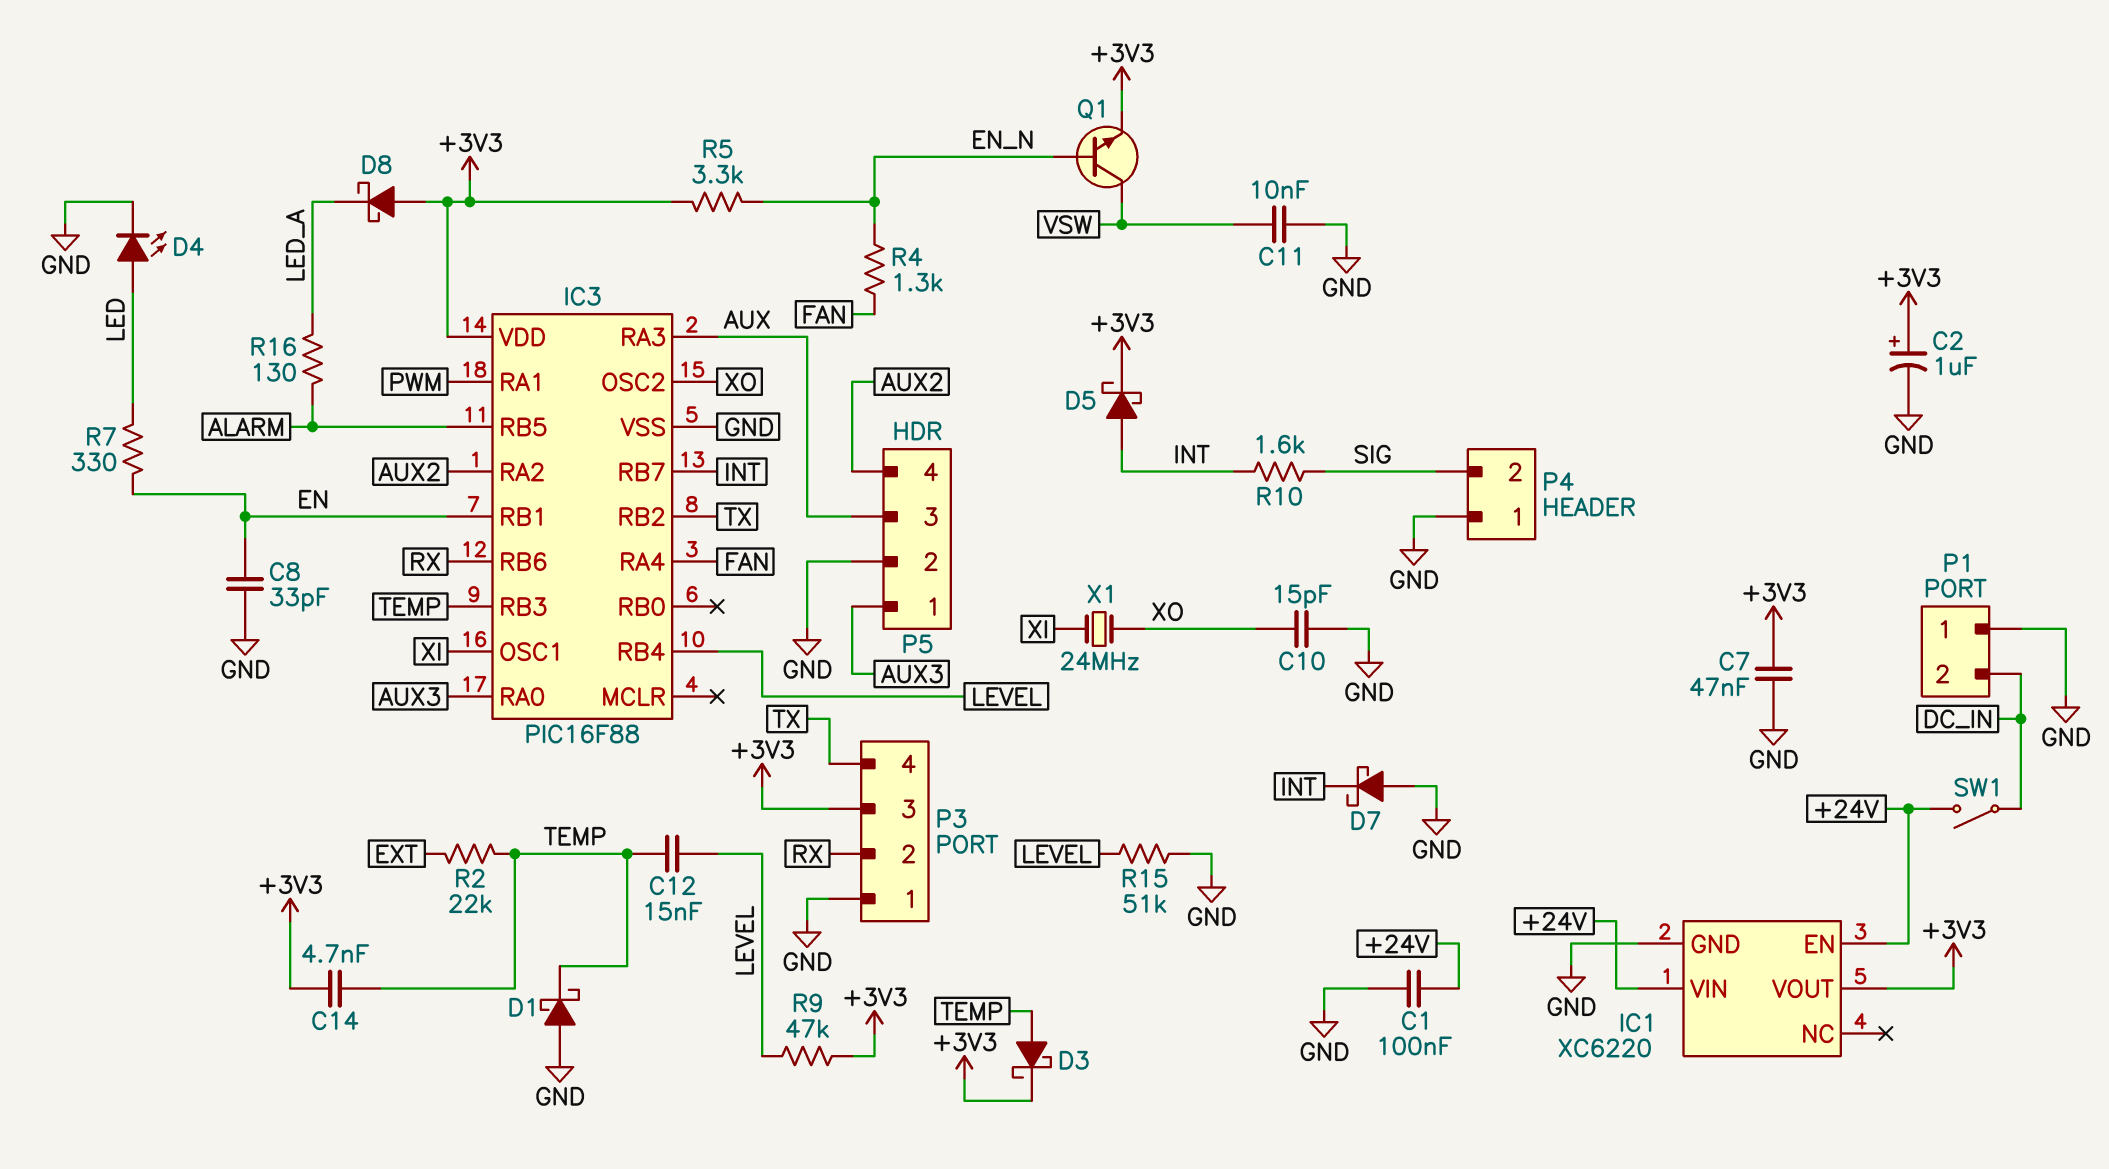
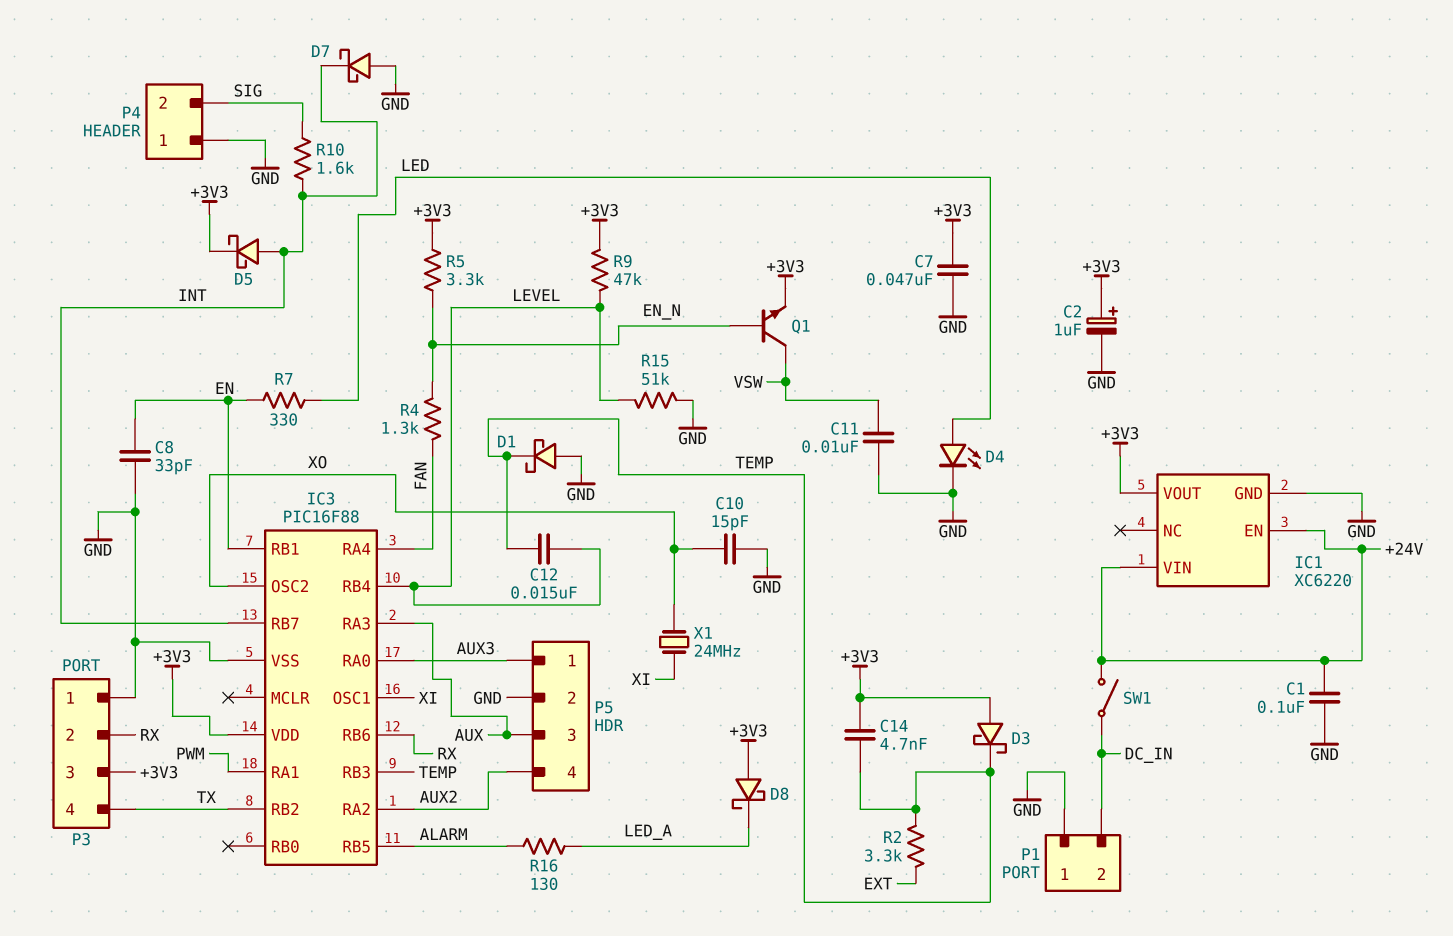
D3: schottky (A TEMP, K +3V3) -> schottky (A +3V3, K TEMP)
R2: 22k (EXT, TEMP) -> 3.3k (EXT, TEMP)

